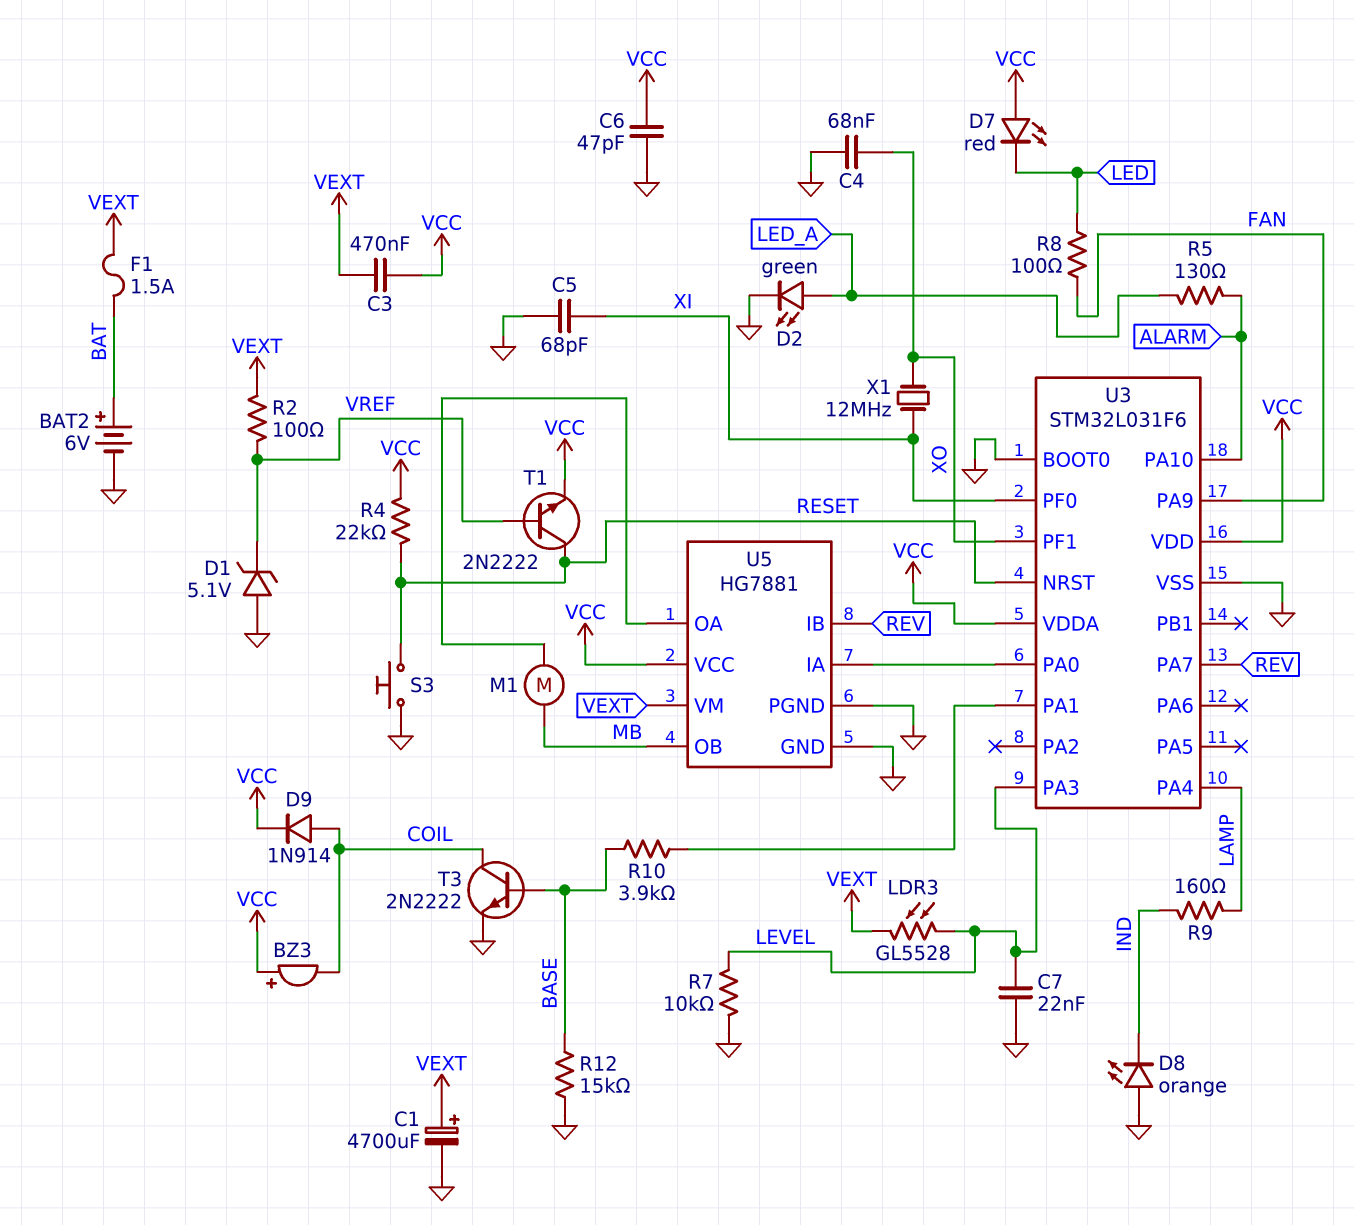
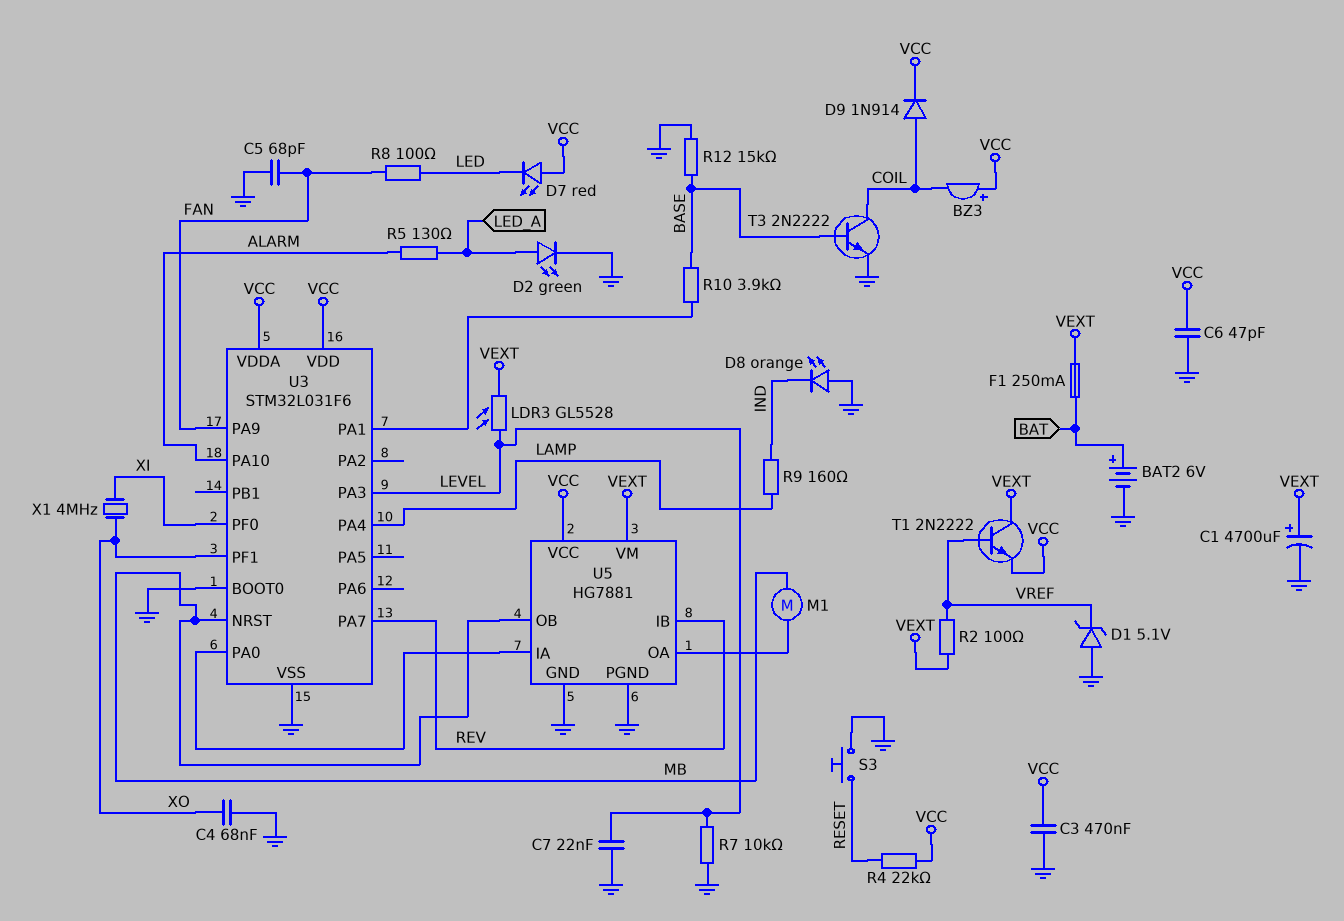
C3: 470nF (VCC, VEXT) -> 470nF (GND, VCC)
C5: 68pF (GND, XI) -> 68pF (FAN, GND)
F1: 1.5A (BAT, VEXT) -> 250mA (BAT, VEXT)
T1: NPN 2N2222 (B VREF, C RESET, E VCC) -> NPN 2N2222 (B VREF, C VEXT, E VCC)
U3 pin NRST: RESET -> MB
X1: 12MHz (XI, XO) -> 4MHz (XI, XO)

